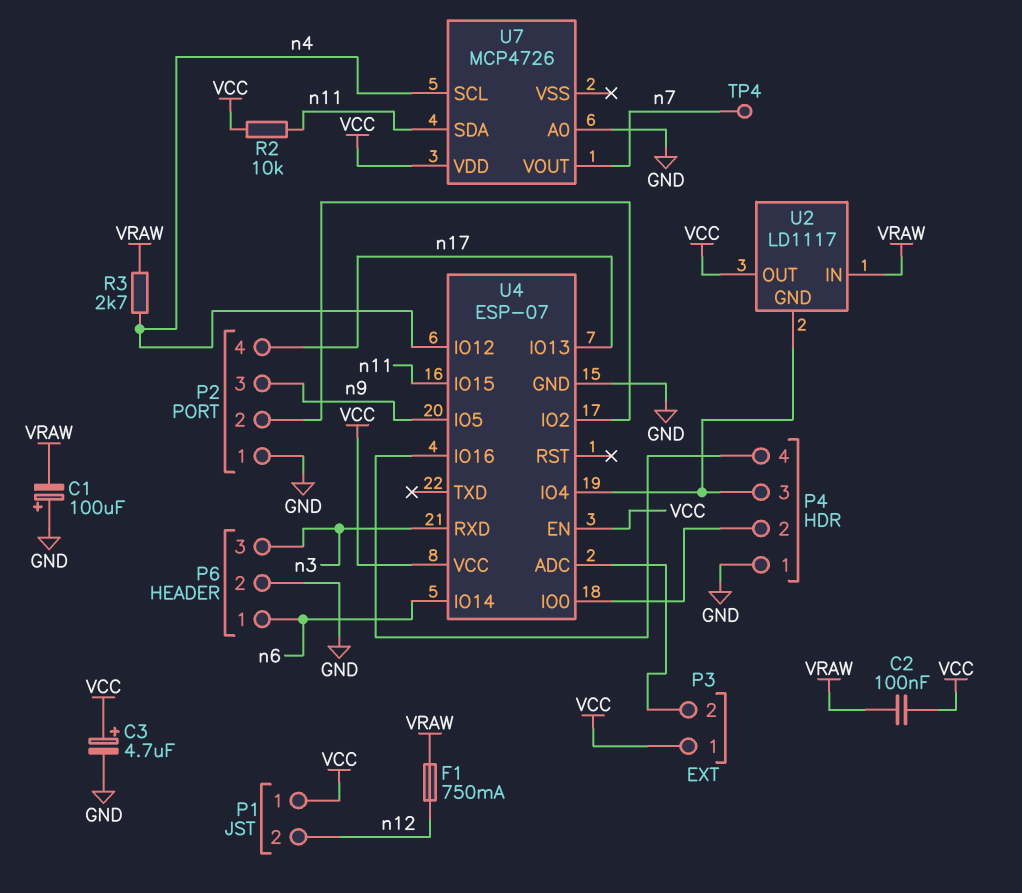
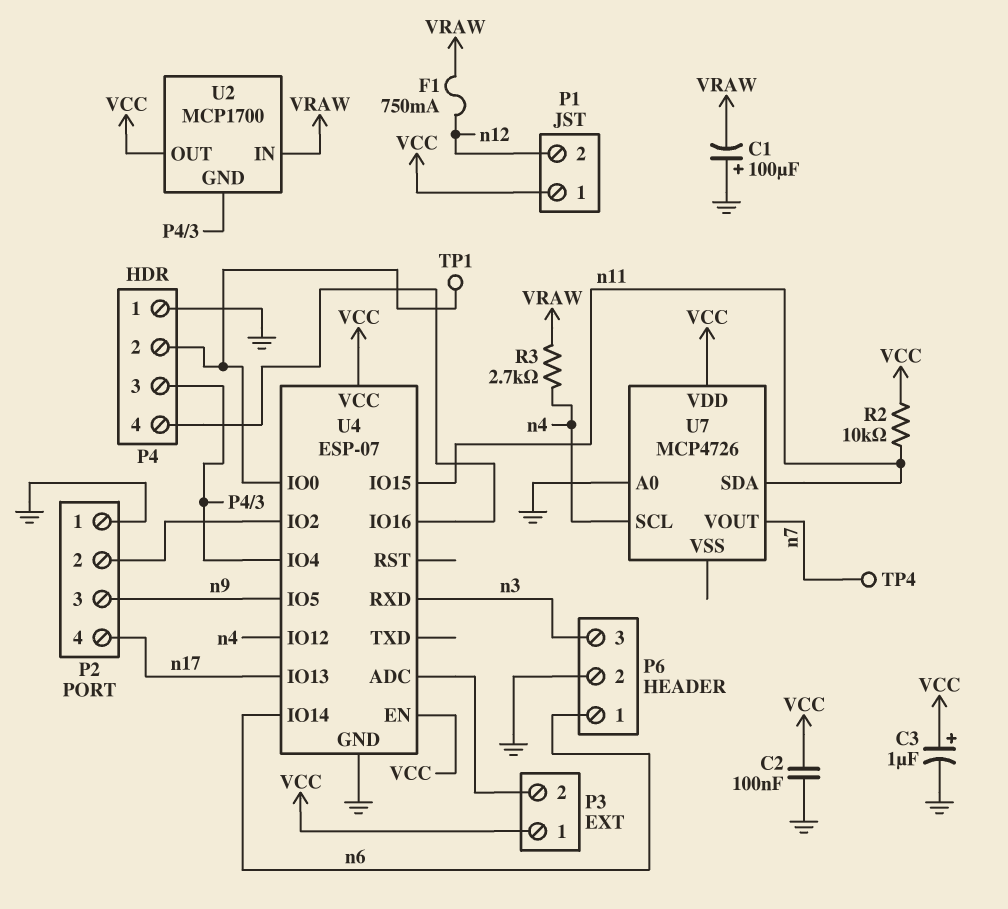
C2: 100nF (VCC, VRAW) -> 100nF (GND, VCC)
C3: 4.7uF (plus VCC, minus GND) -> 1uF (plus VCC, minus GND)
TP1: none -> test point (P4/2)
U2: LD1117 -> MCP1700

